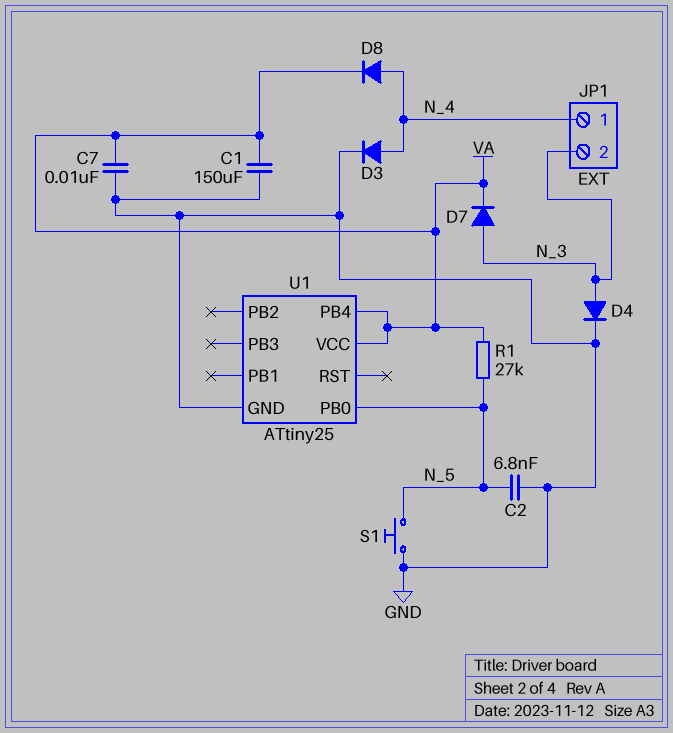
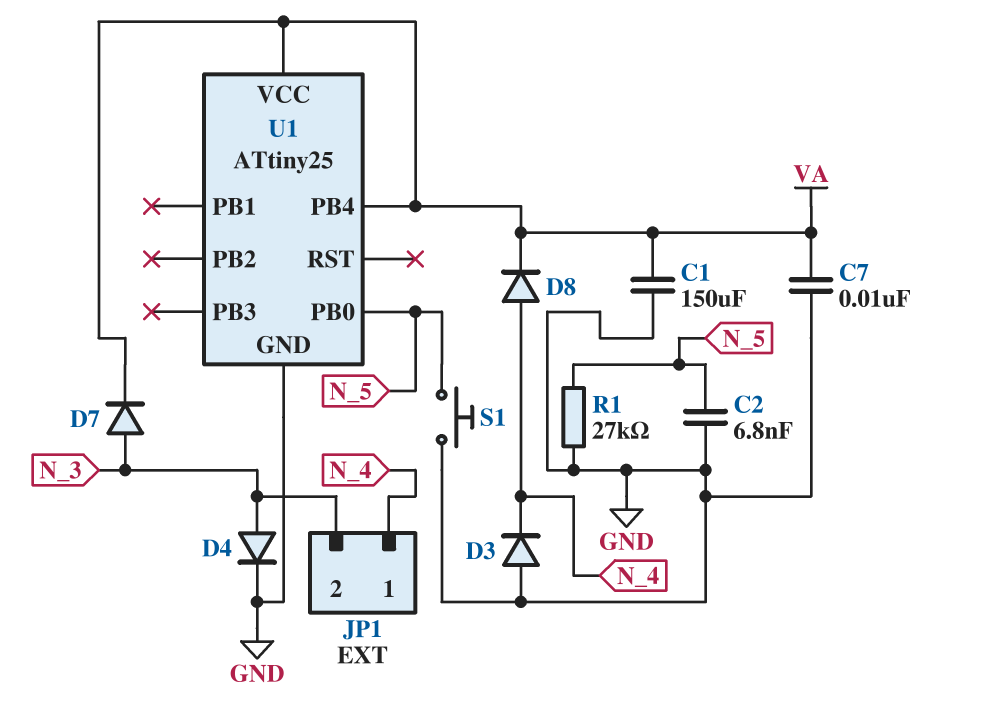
D3: diode (A N_4, K GND) -> diode (A GND, K N_4)
R1: 27k (N_5, VA) -> 27k (GND, N_5)

